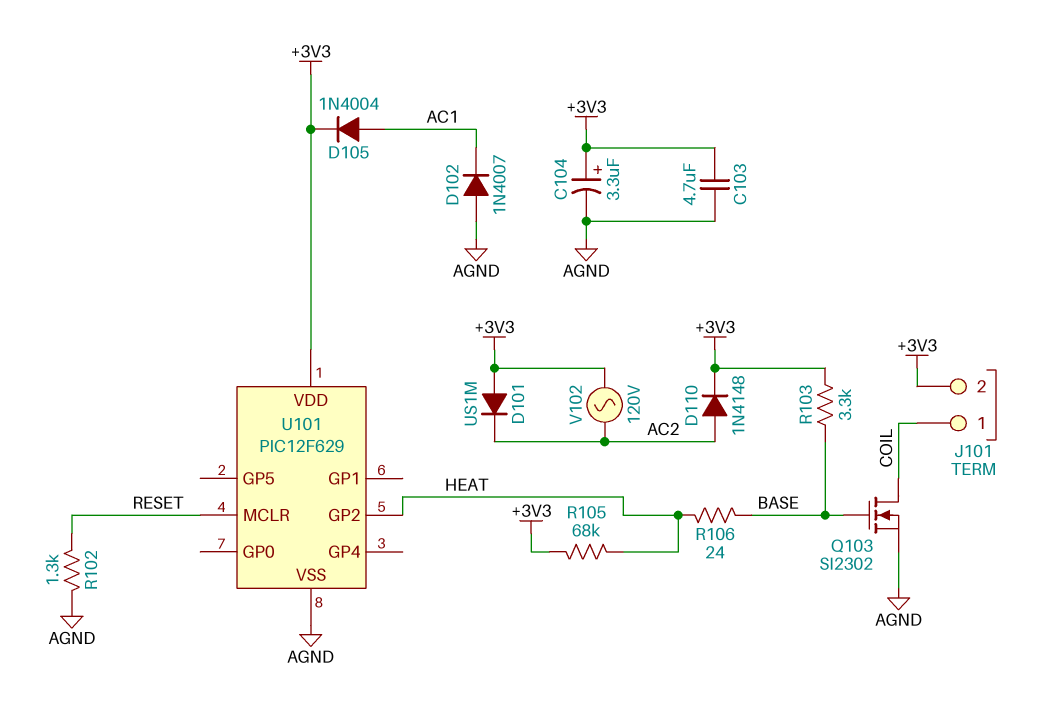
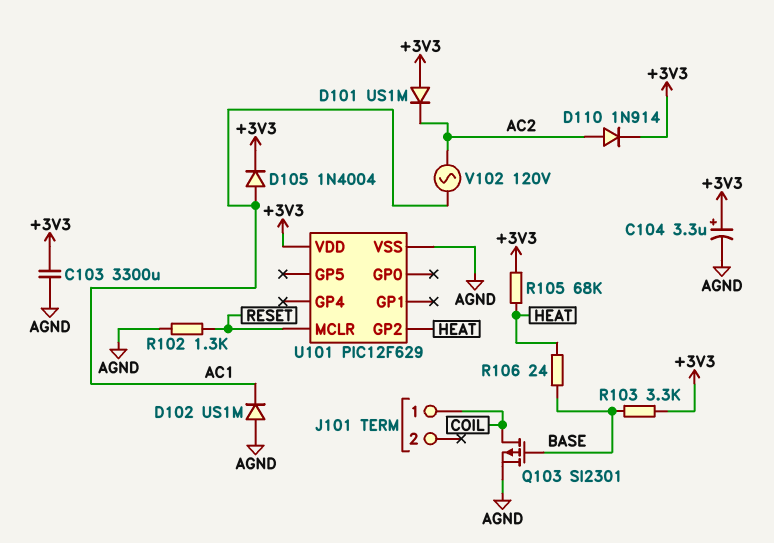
C103: 4.7uF (+3V3, AGND) -> 3300uF (+3V3, AGND)
D102: diode 1N4007 (A AGND, K AC1) -> diode US1M (A AGND, K AC1)
D110: diode 1N4148 (A AC2, K +3V3) -> diode 1N914 (A AC2, K +3V3)
J101 pin 2: +3V3 -> none
Q103: NMOS SI2302 (G BASE, D COIL, S AGND) -> PMOS SI2301 (G BASE, D COIL, S AGND)
V102: AC 120V (+3V3, AC2) -> AC 120V (AC1, AC2)

